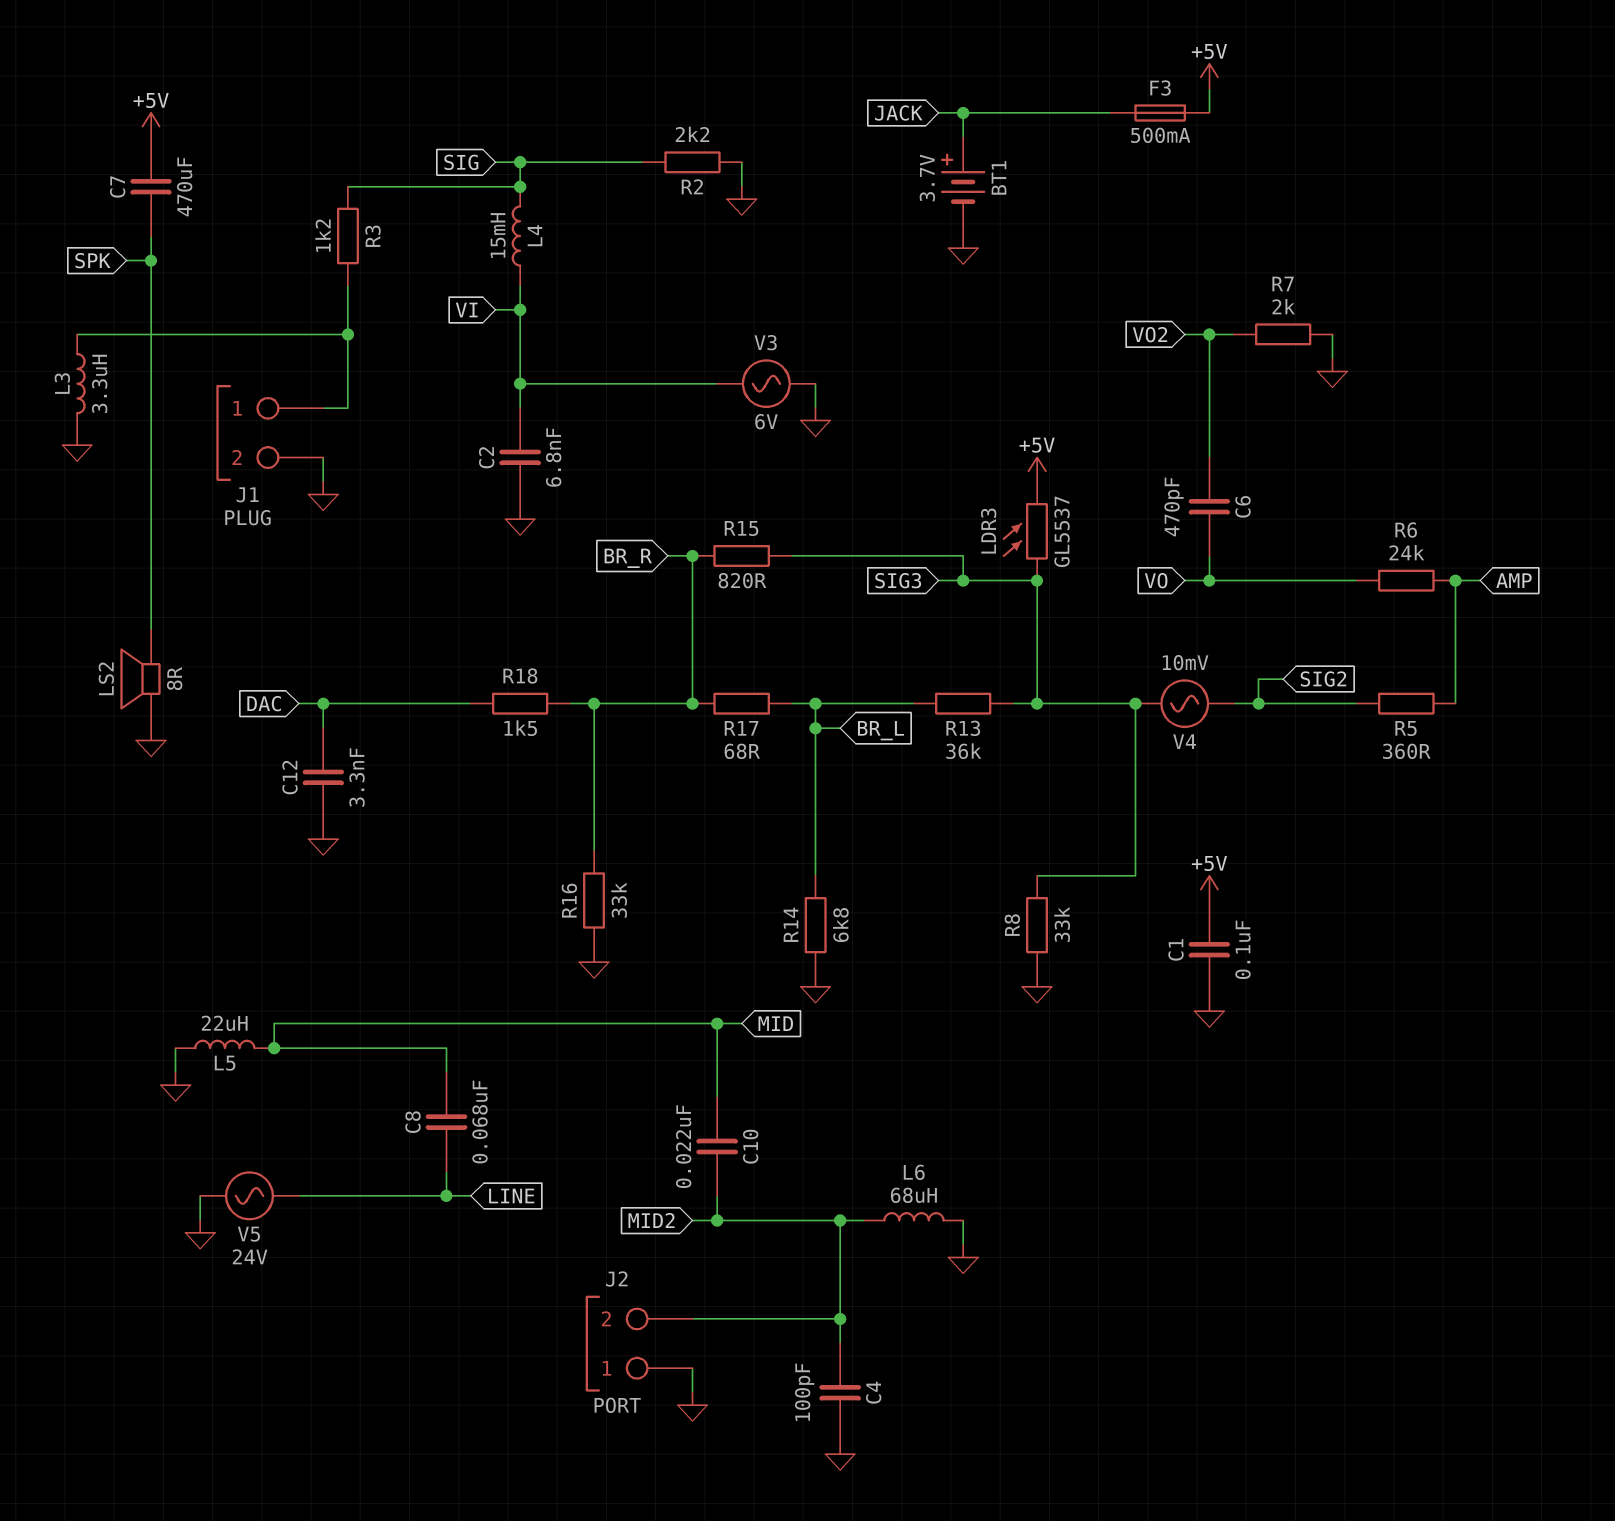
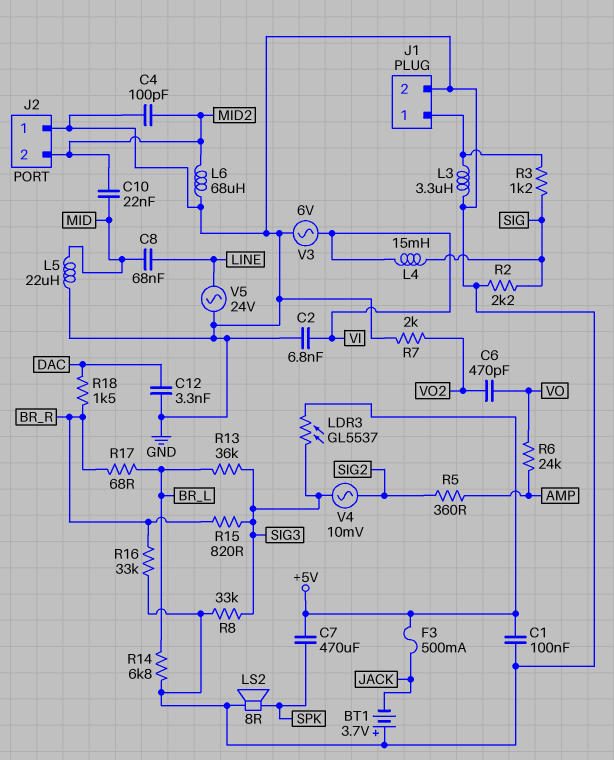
BT1: 3.7V (plus JACK, minus GND) -> 3.7V (plus GND, minus JACK)

